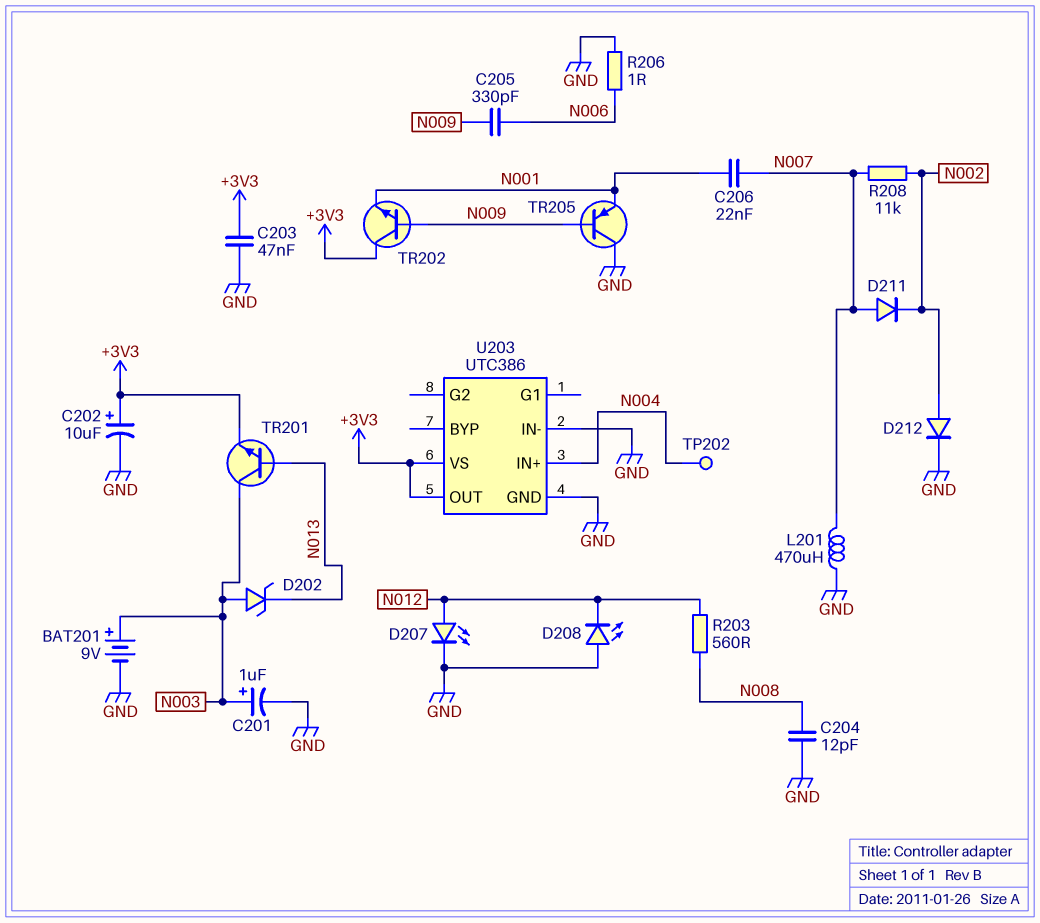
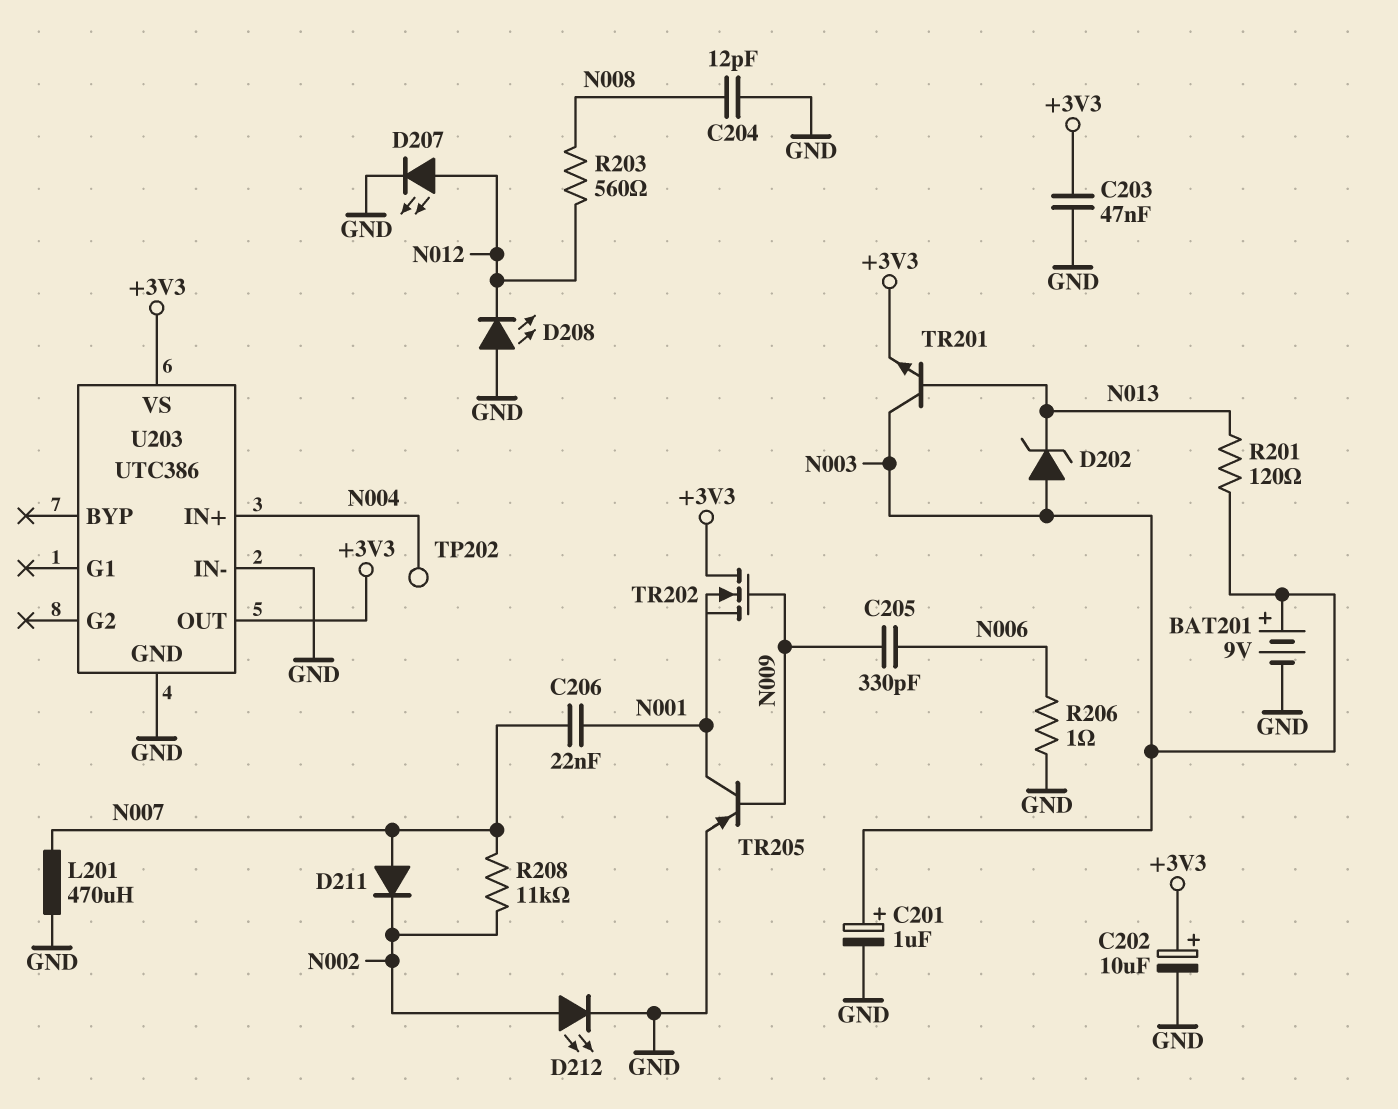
D212: diode (A N002, K GND) -> LED (A N002, K GND)
R201: none -> 120 (N003, N013)
TR202: NPN (B N009, C +3V3, E N001) -> NMOS (G N009, D +3V3, S N001)
TR205: PNP (B N009, C GND, E N001) -> PNP (B N009, C N001, E GND)

